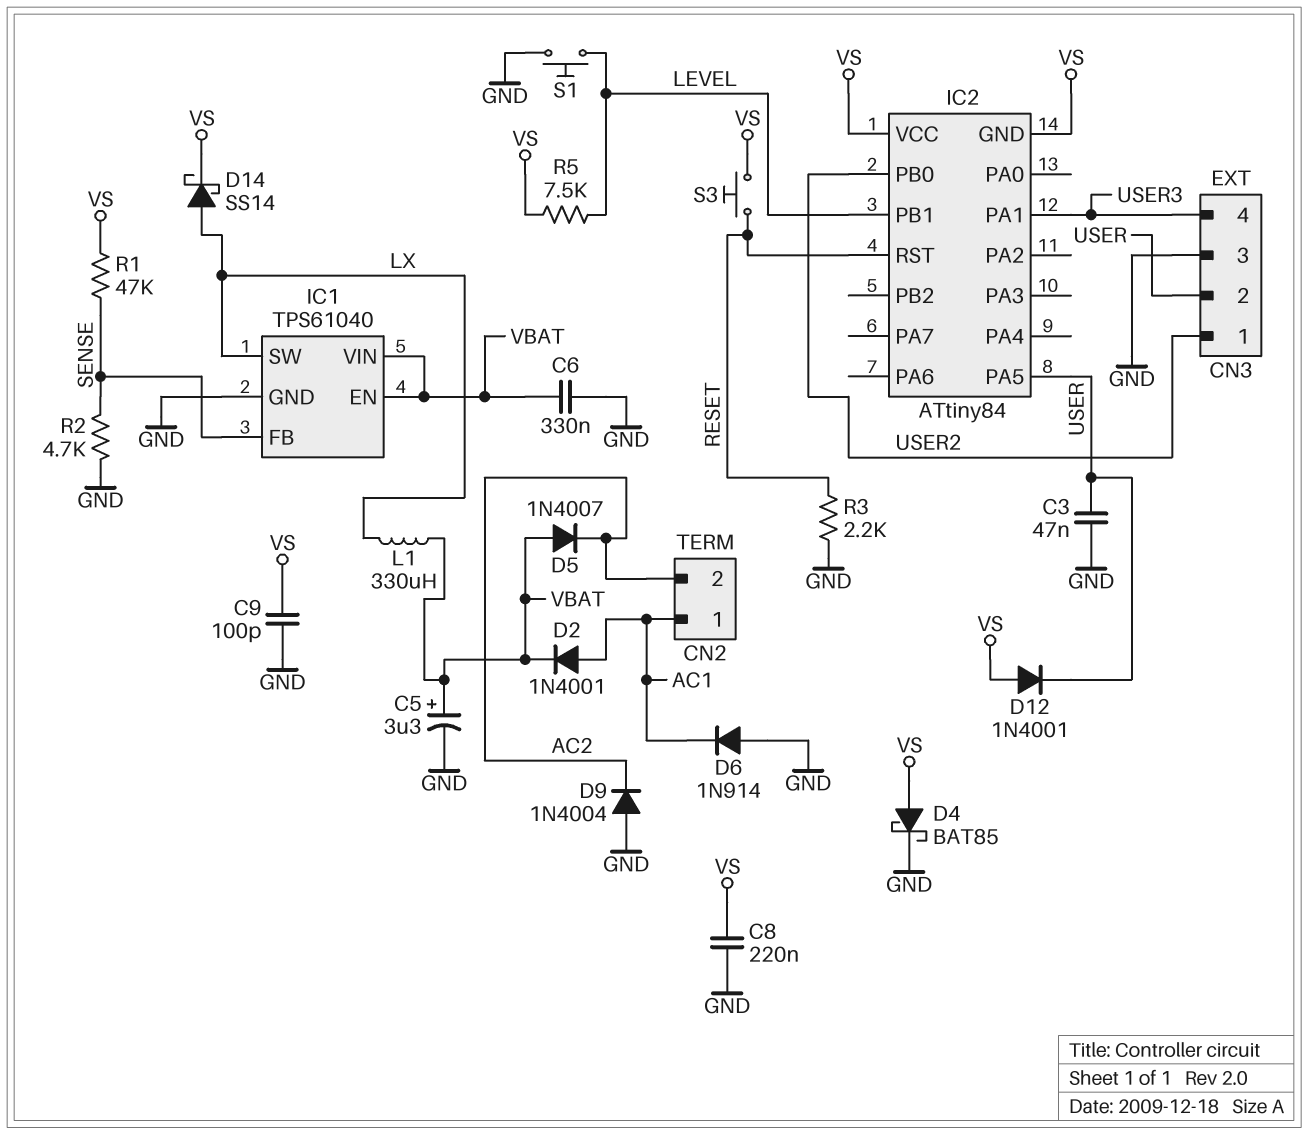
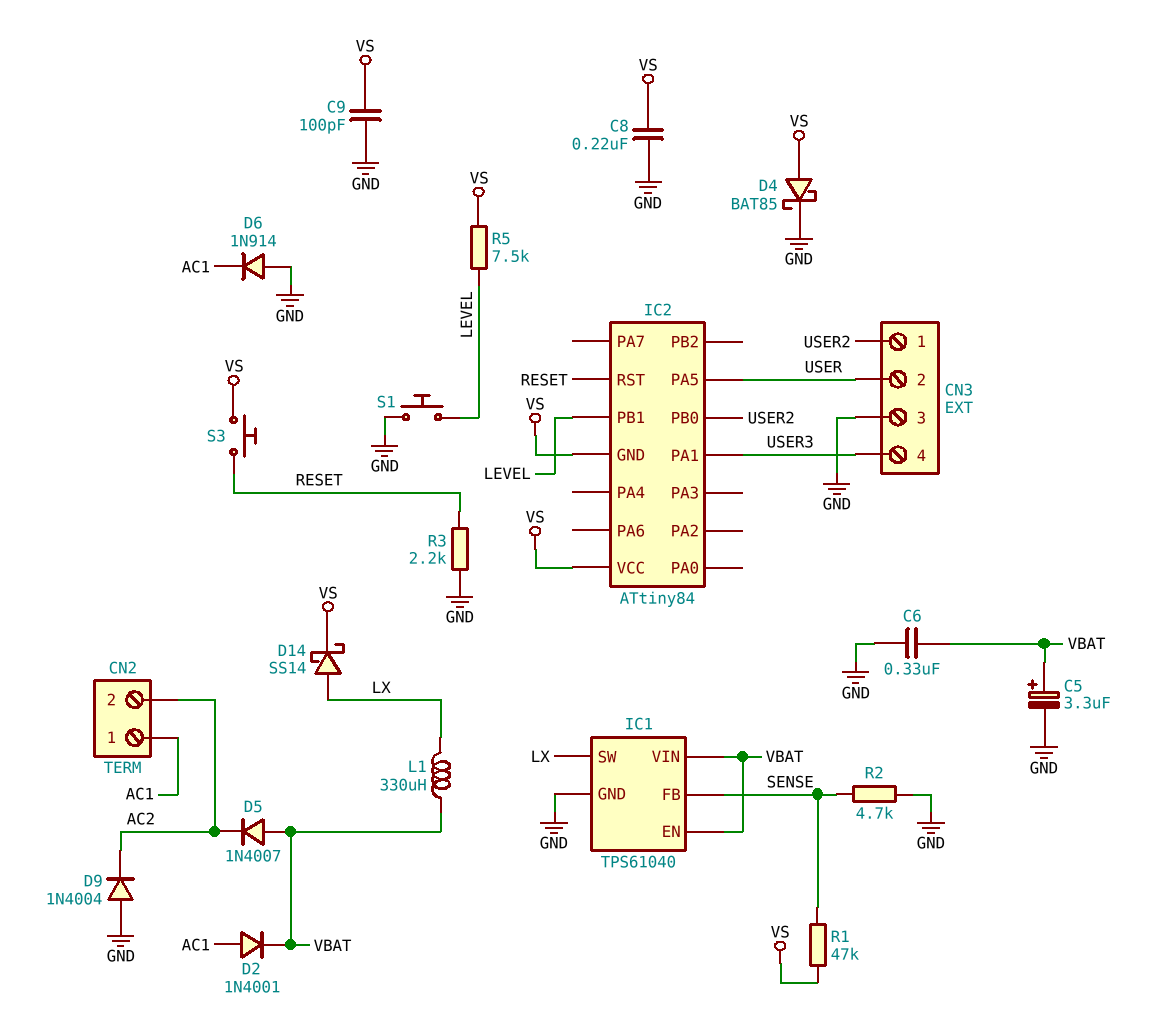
C3: 47nF (GND, USER) -> none
D12: diode 1N4001 (A VS, K USER) -> none

